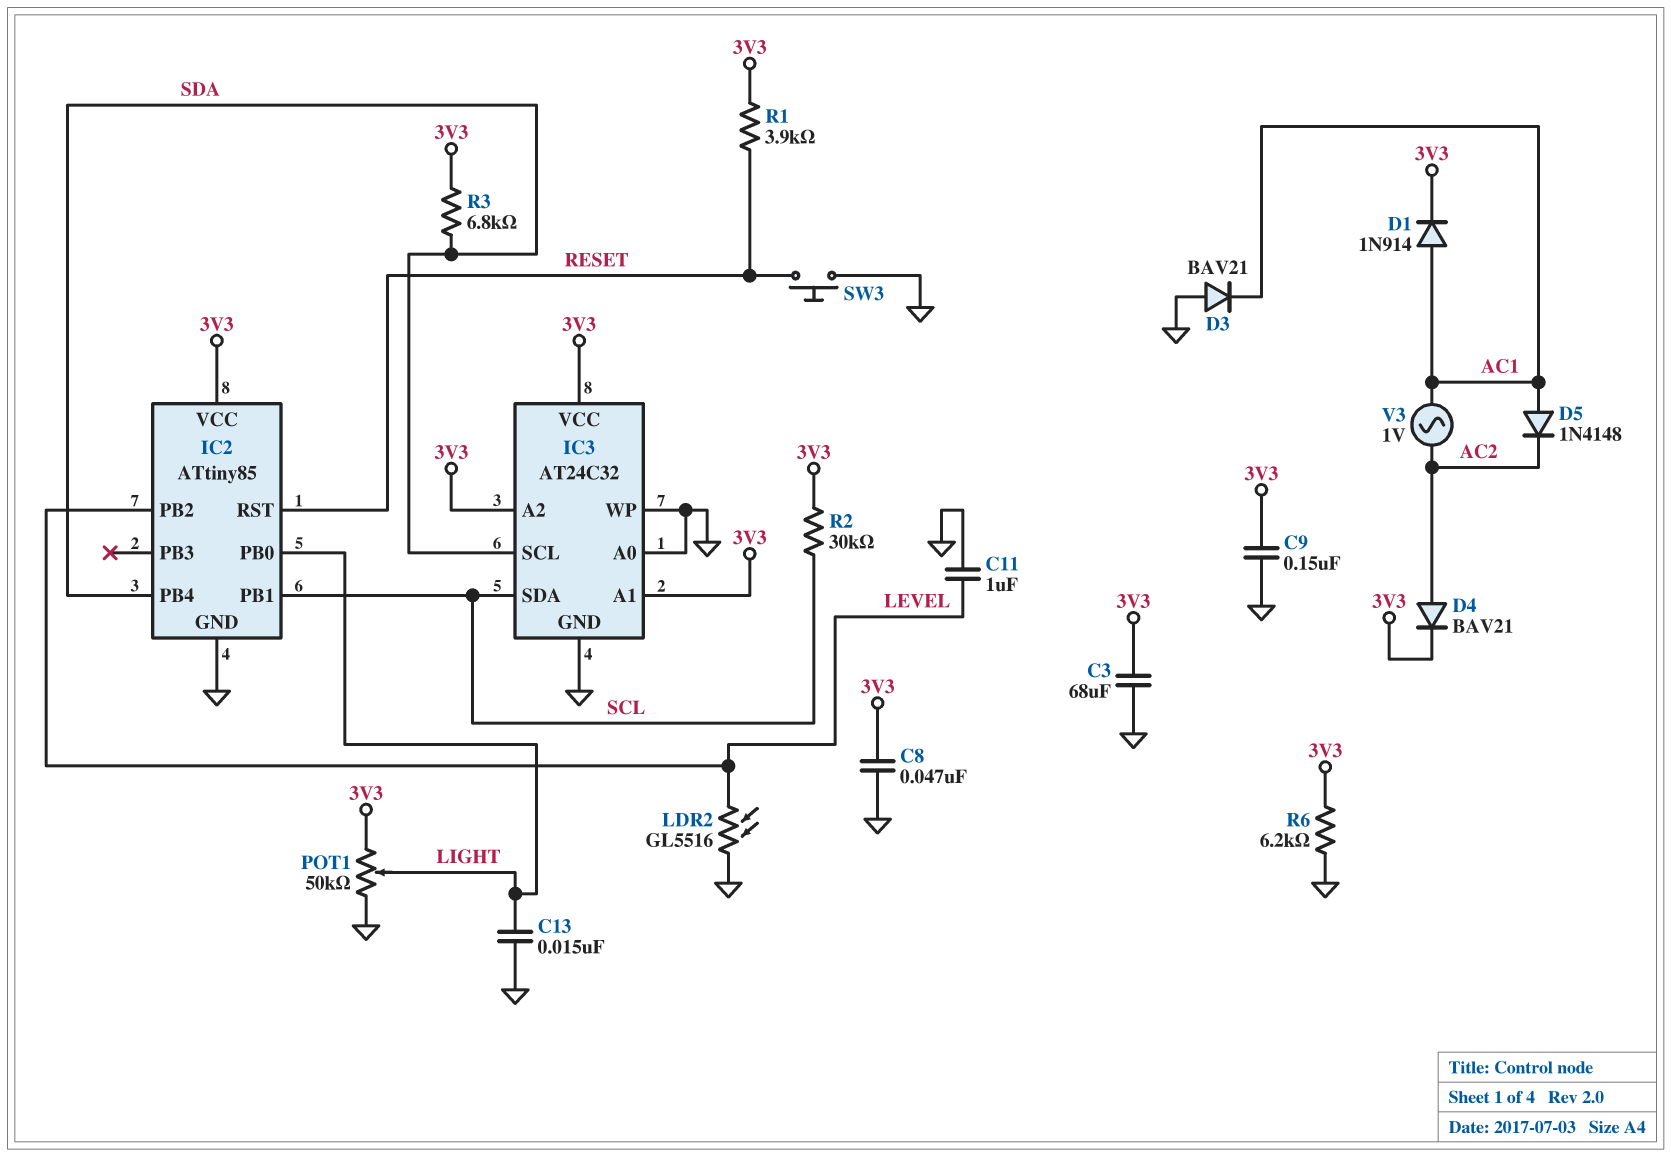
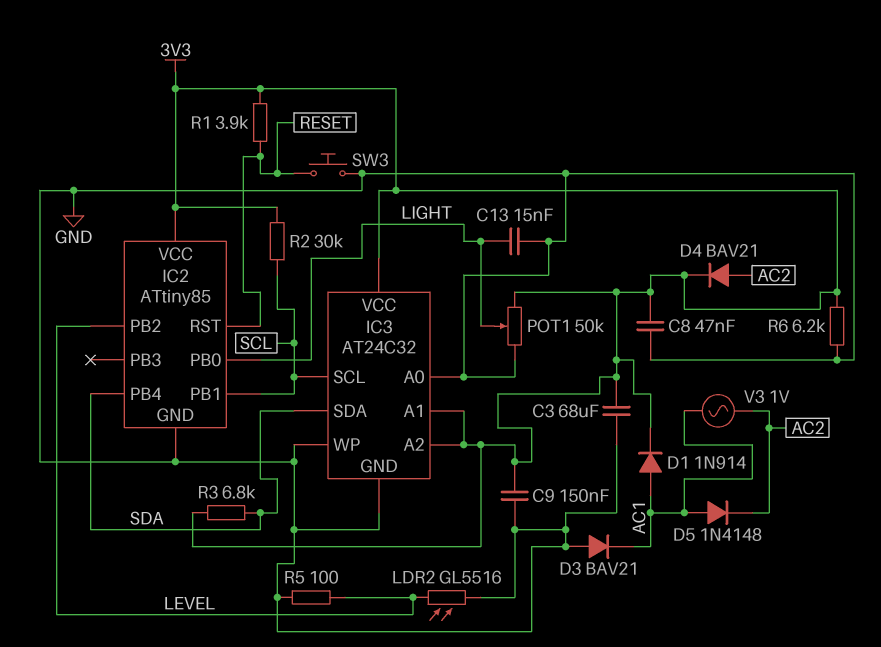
C11: 1uF (GND, LEVEL) -> none
IC3 pin SCL: SDA -> SCL
IC3 pin SDA: SCL -> SDA
R5: none -> 100 (GND, LEVEL)

